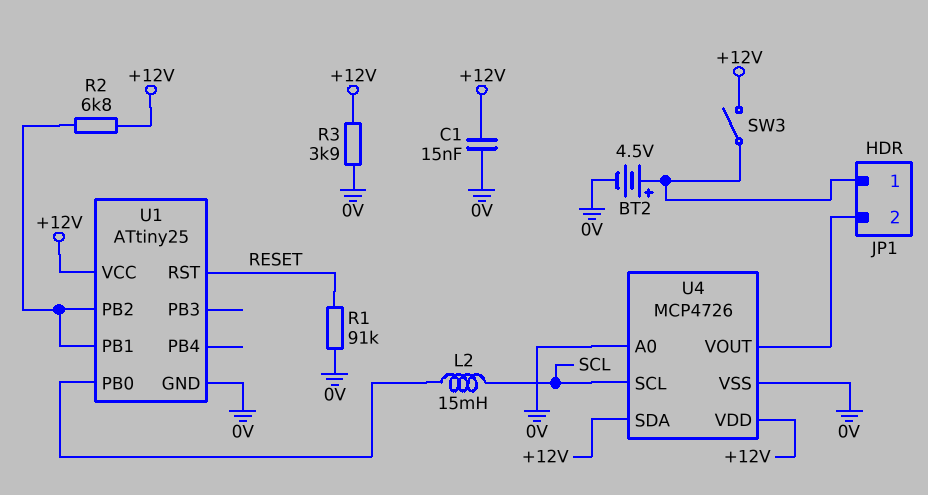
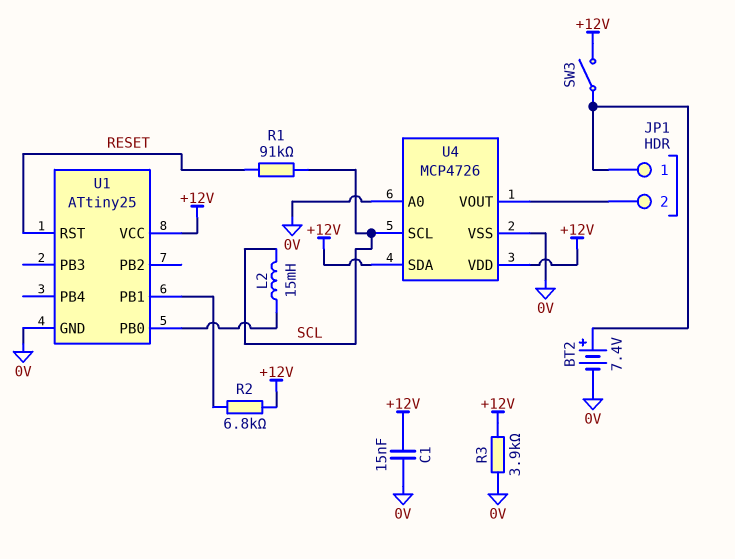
BT2: 4.5V (plus JP1/1, minus 0V) -> 7.4V (plus JP1/1, minus 0V)
R1: 91k (0V, RESET) -> 91k (RESET, SCL)
U1 pin PB2: U1/PB1 -> none

